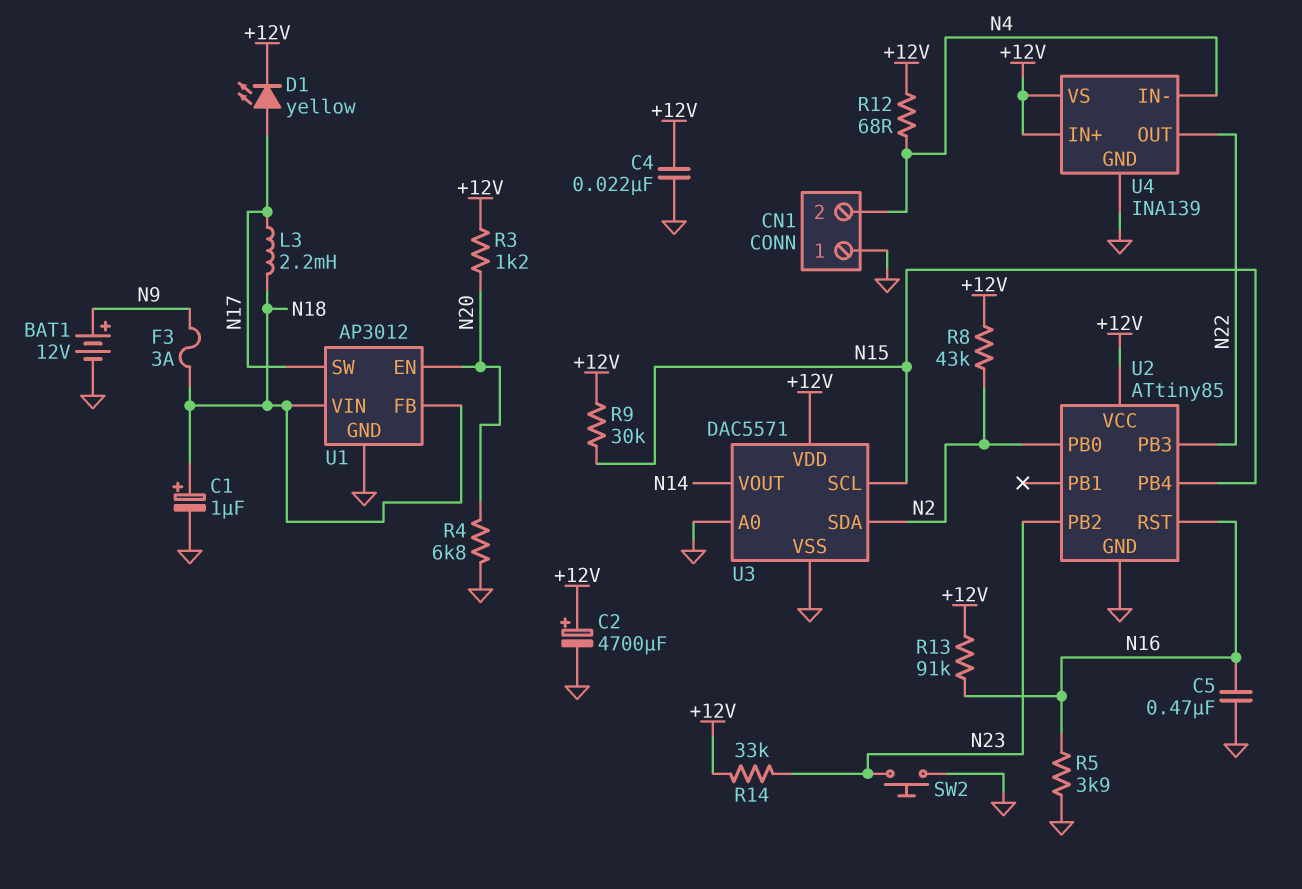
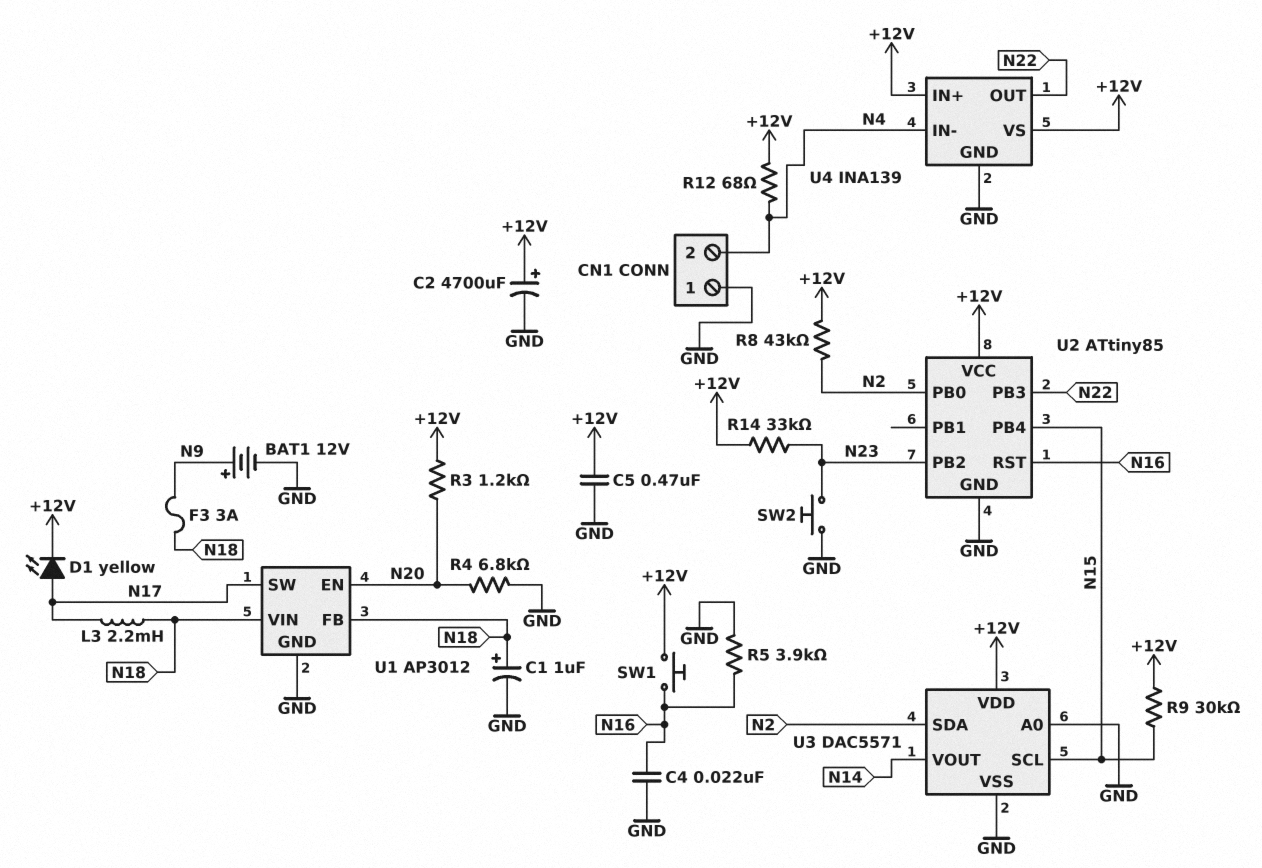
C4: 22nF (+12V, GND) -> 22nF (GND, N16)
C5: 470nF (GND, N16) -> 470nF (+12V, GND)
R13: 91k (+12V, N16) -> none
SW1: none -> button (+12V, N16)

